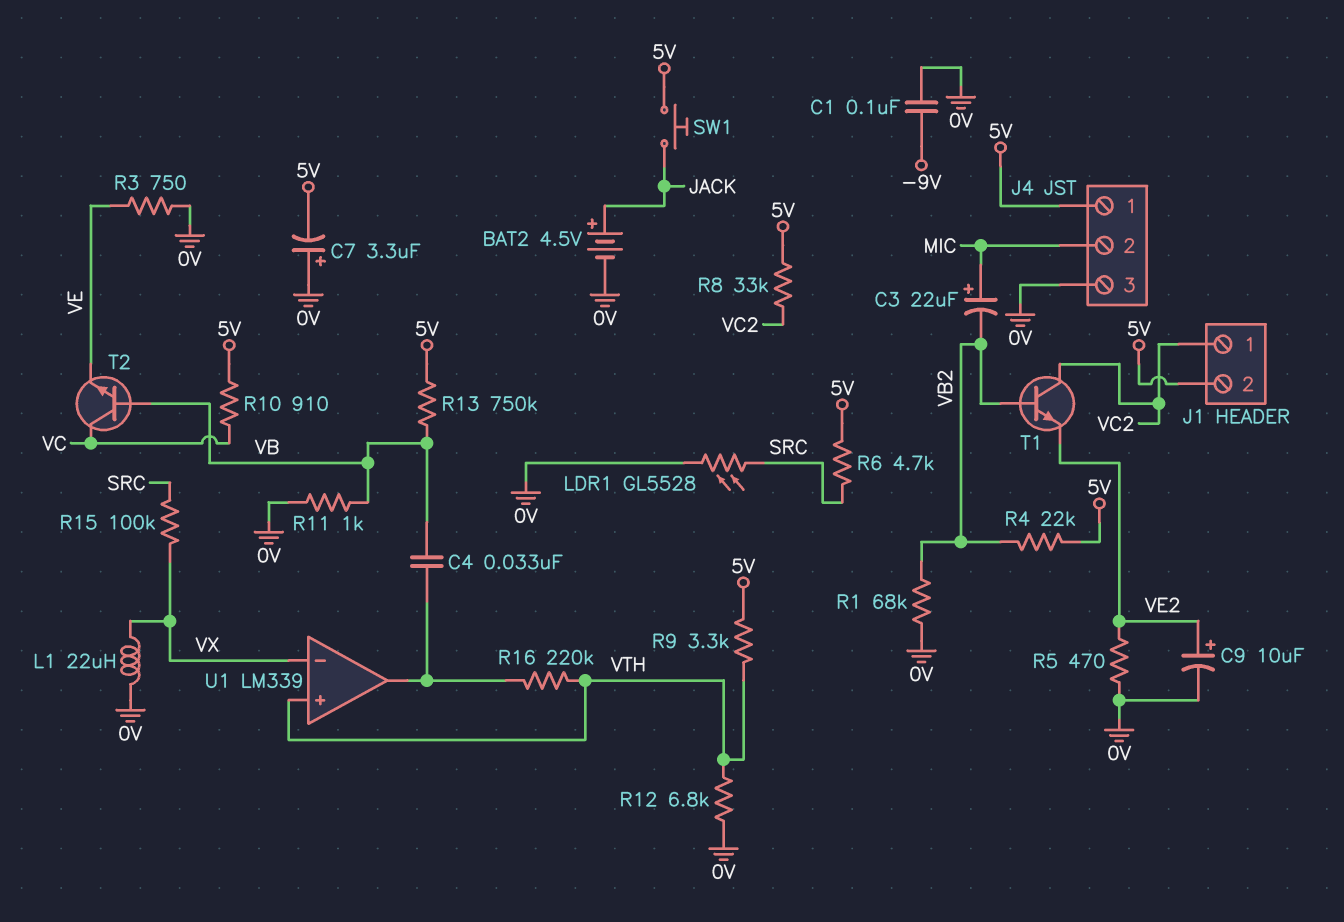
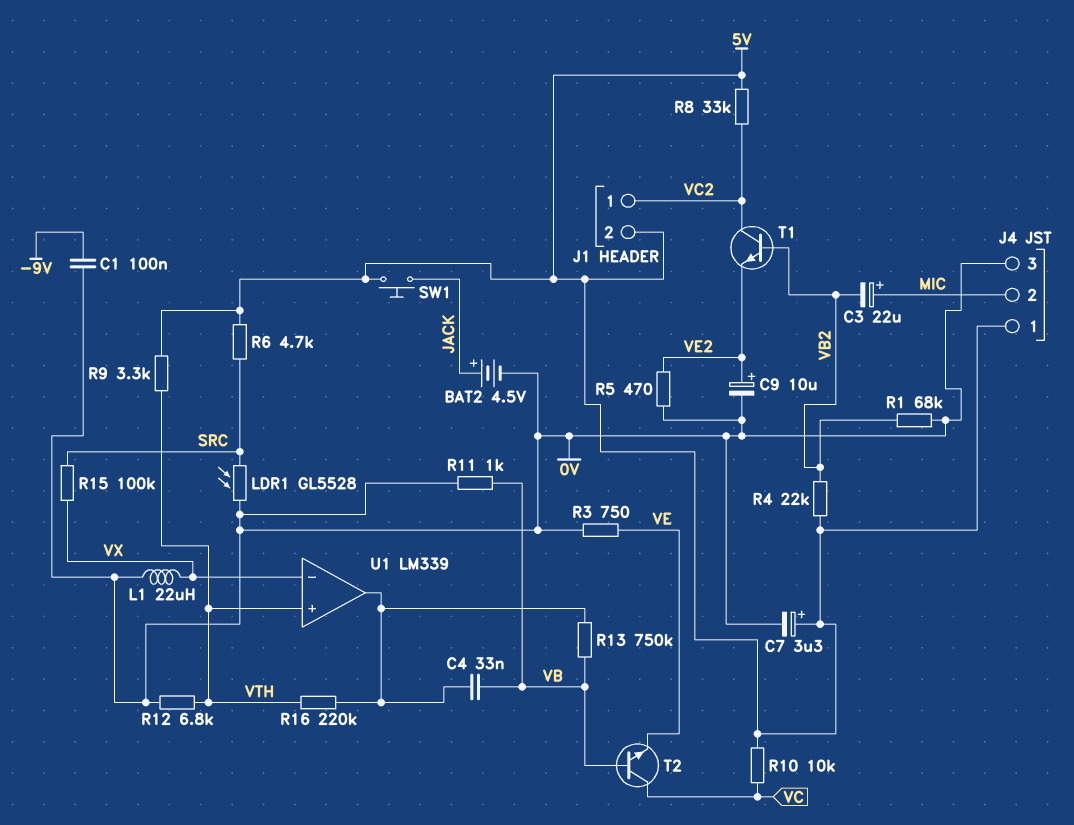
C7: 3.3uF (plus 0V, minus 5V) -> 3.3uF (plus 5V, minus 0V)
R10: 910 (5V, VC) -> 10k (5V, VC)
R13: 750k (5V, VB) -> 750k (U1/out, VB)

